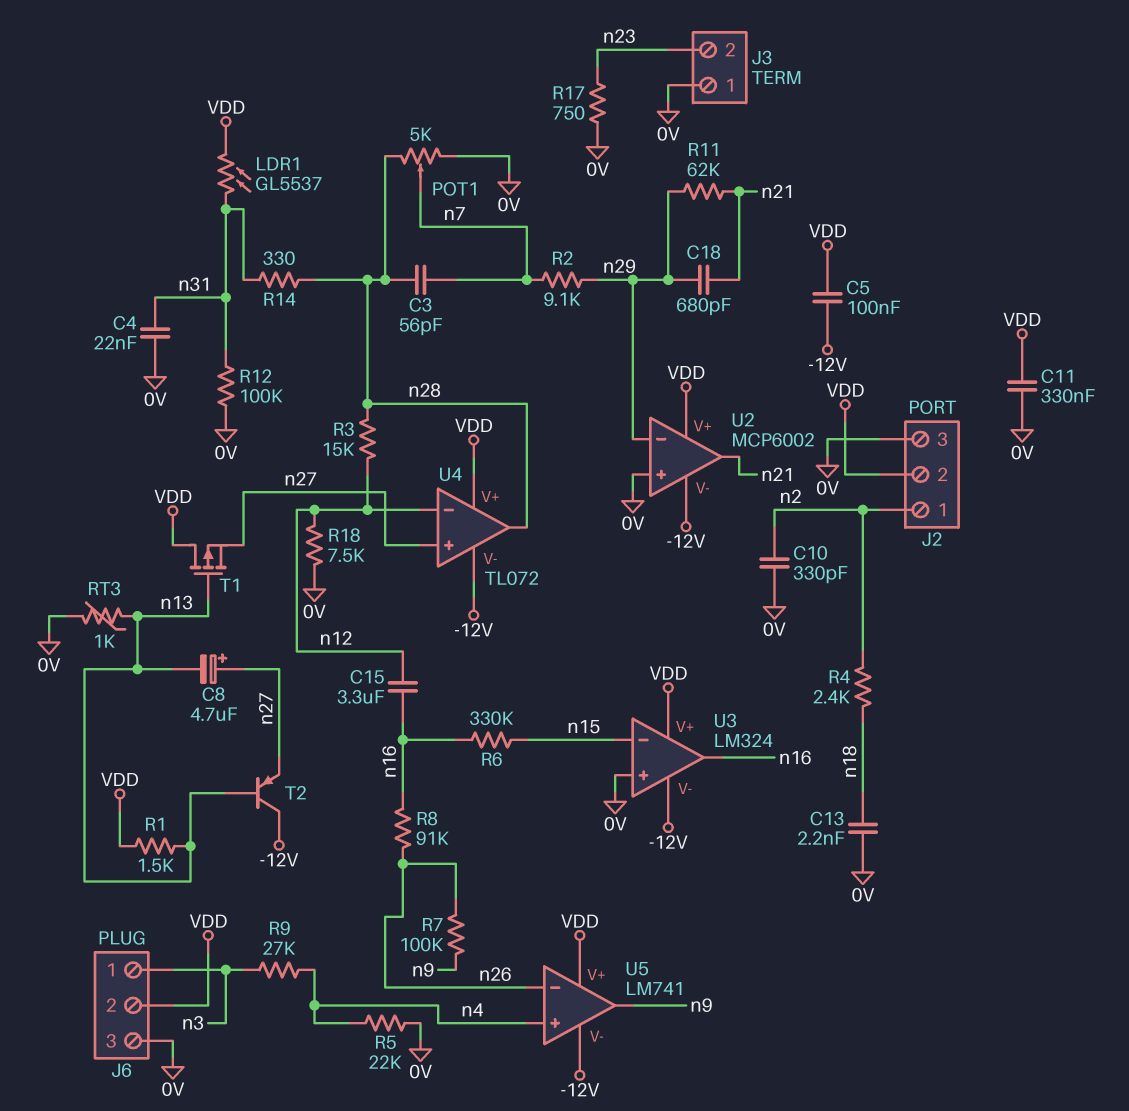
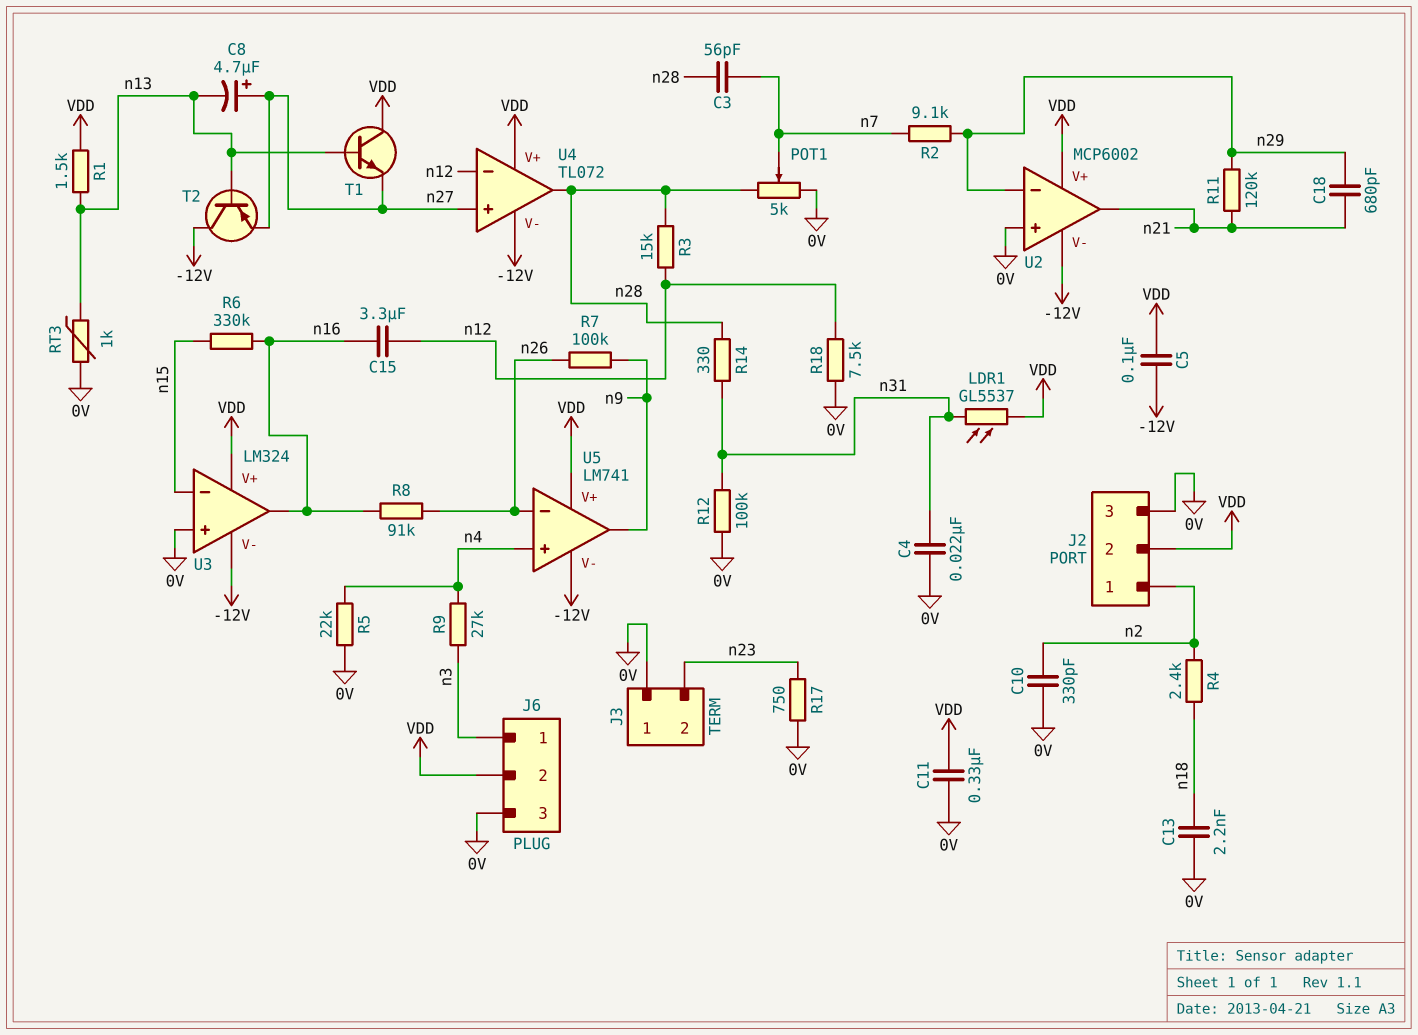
R11: 62k (n21, n29) -> 120k (n21, n29)
T1: PMOS (G n13, D VDD, S n27) -> NPN (B n13, C VDD, E n27)

